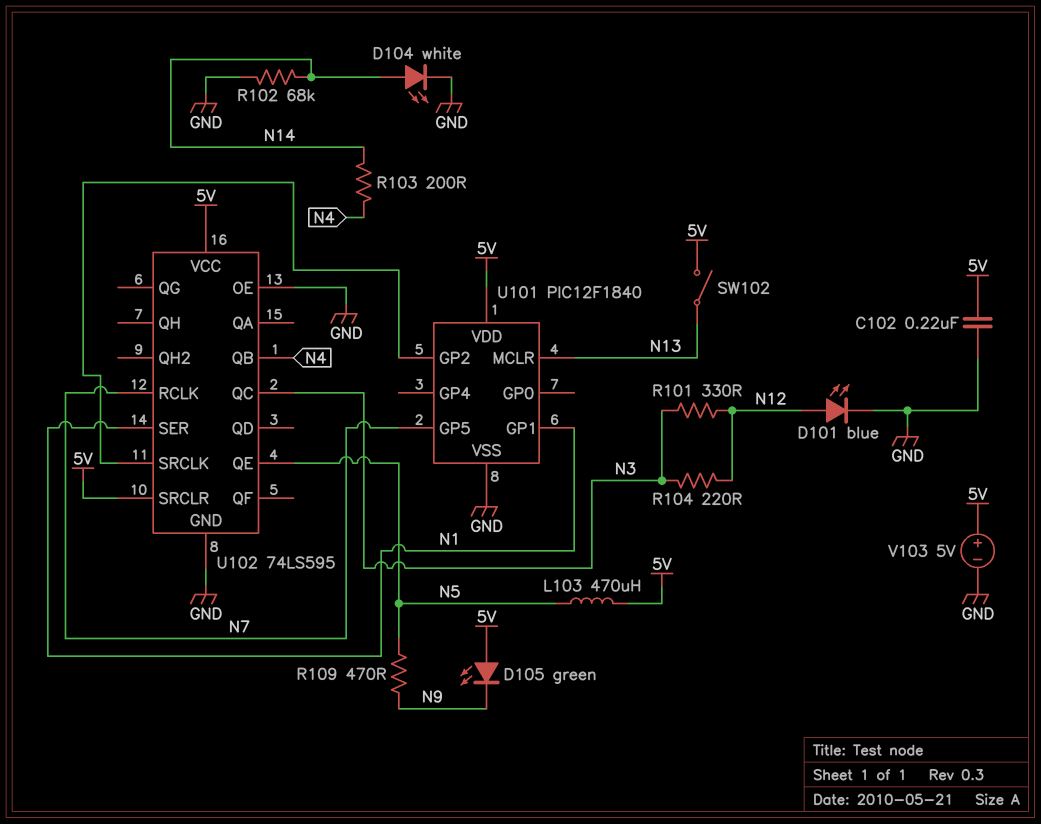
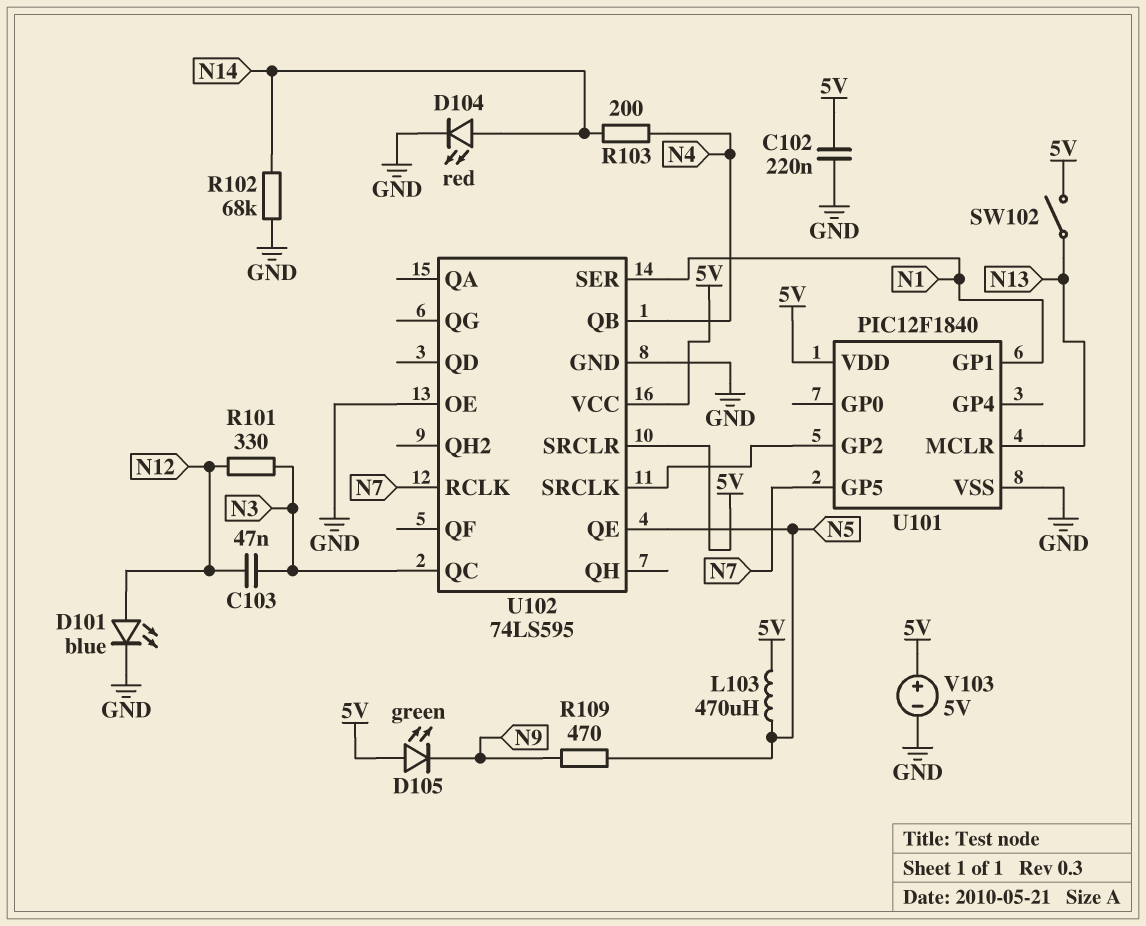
C103: none -> 47nF (N3, N12)
D104: LED white (A N14, K GND) -> LED red (A N14, K GND)
R104: 220 (N3, N12) -> none

